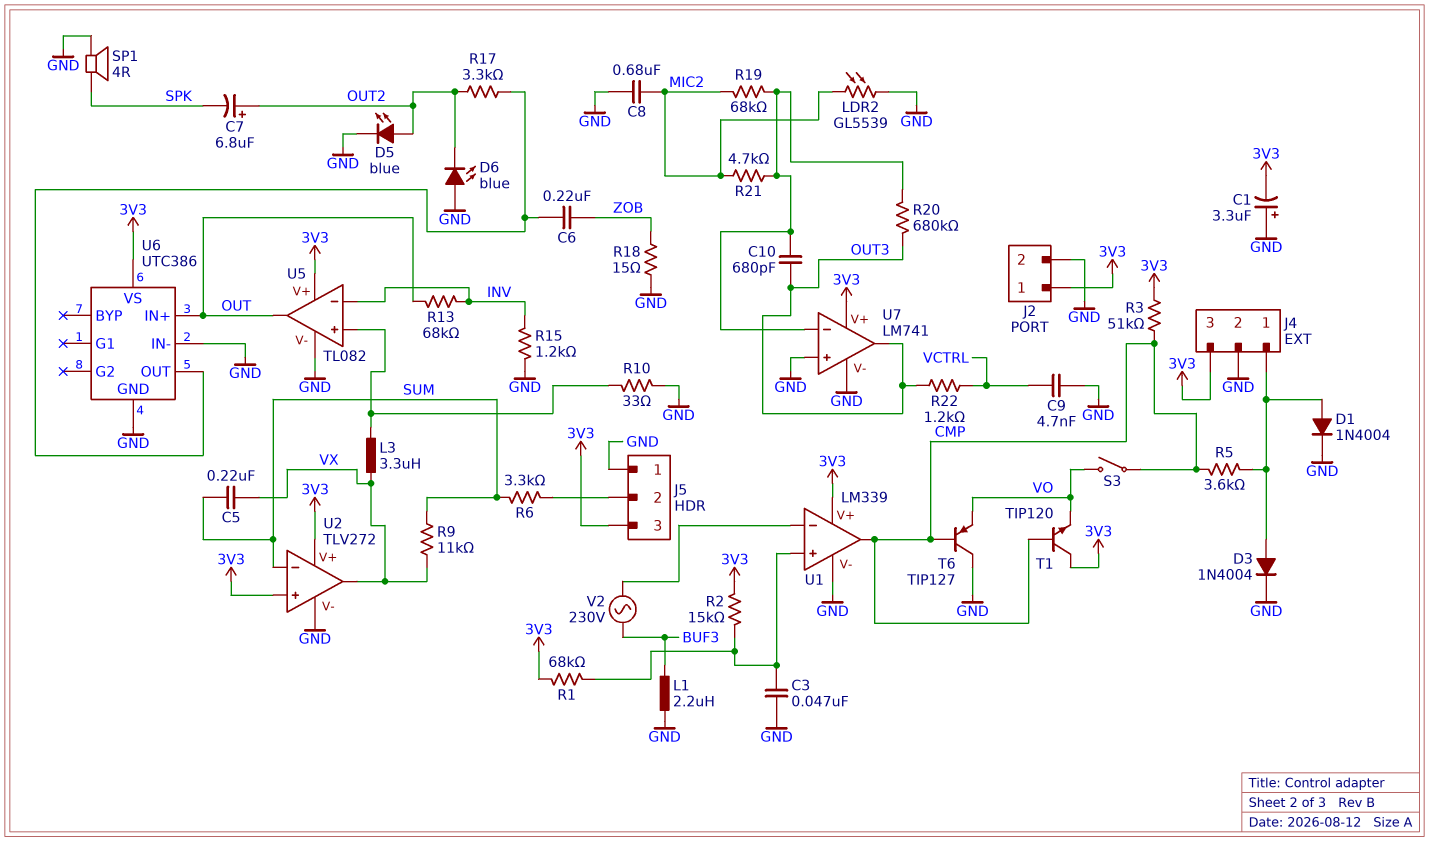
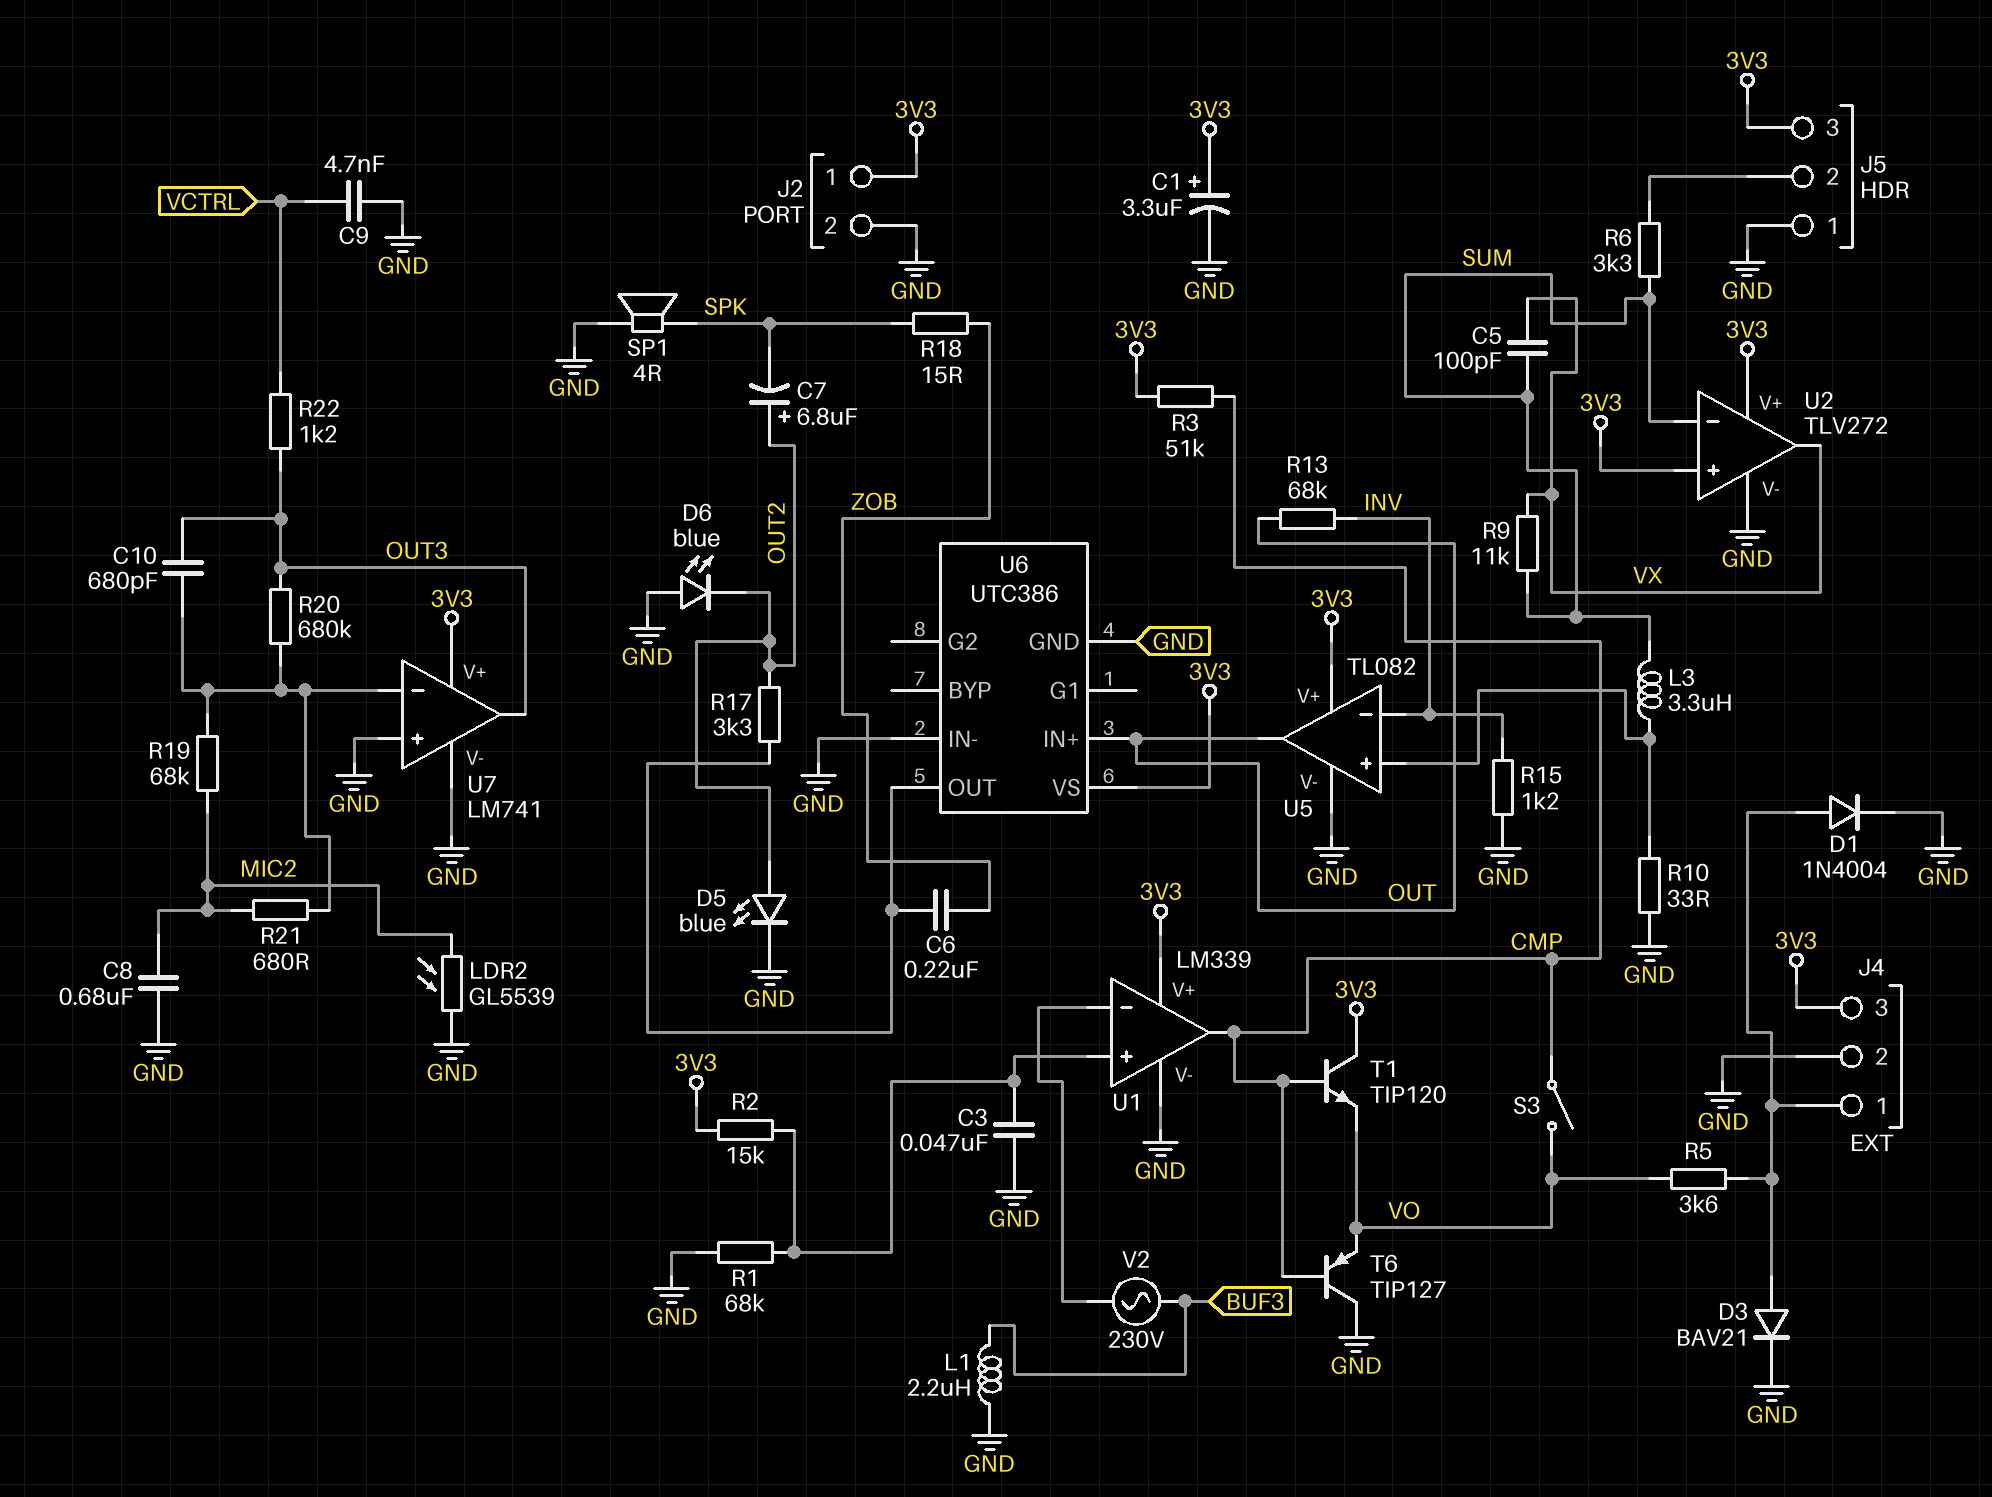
C1: 3.3uF (plus GND, minus 3V3) -> 3.3uF (plus 3V3, minus GND)
C5: 220nF (SUM, VX) -> 100pF (SUM, VX)
D3: diode 1N4004 (A J4/1, K GND) -> diode BAV21 (A J4/1, K GND)
L3: 3.3uH (U5/in+, VX) -> 3.3uH (SUM, U5/in+)
R1: 68k (3V3, U1/in+) -> 68k (GND, U1/in+)
R5: 3.6k (CMP, J4/1) -> 3.6k (J4/1, VO)
R18: 15 (GND, ZOB) -> 15 (SPK, ZOB)
R21: 4.7k (MIC2, U7/in-) -> 680 (MIC2, U7/in-)

